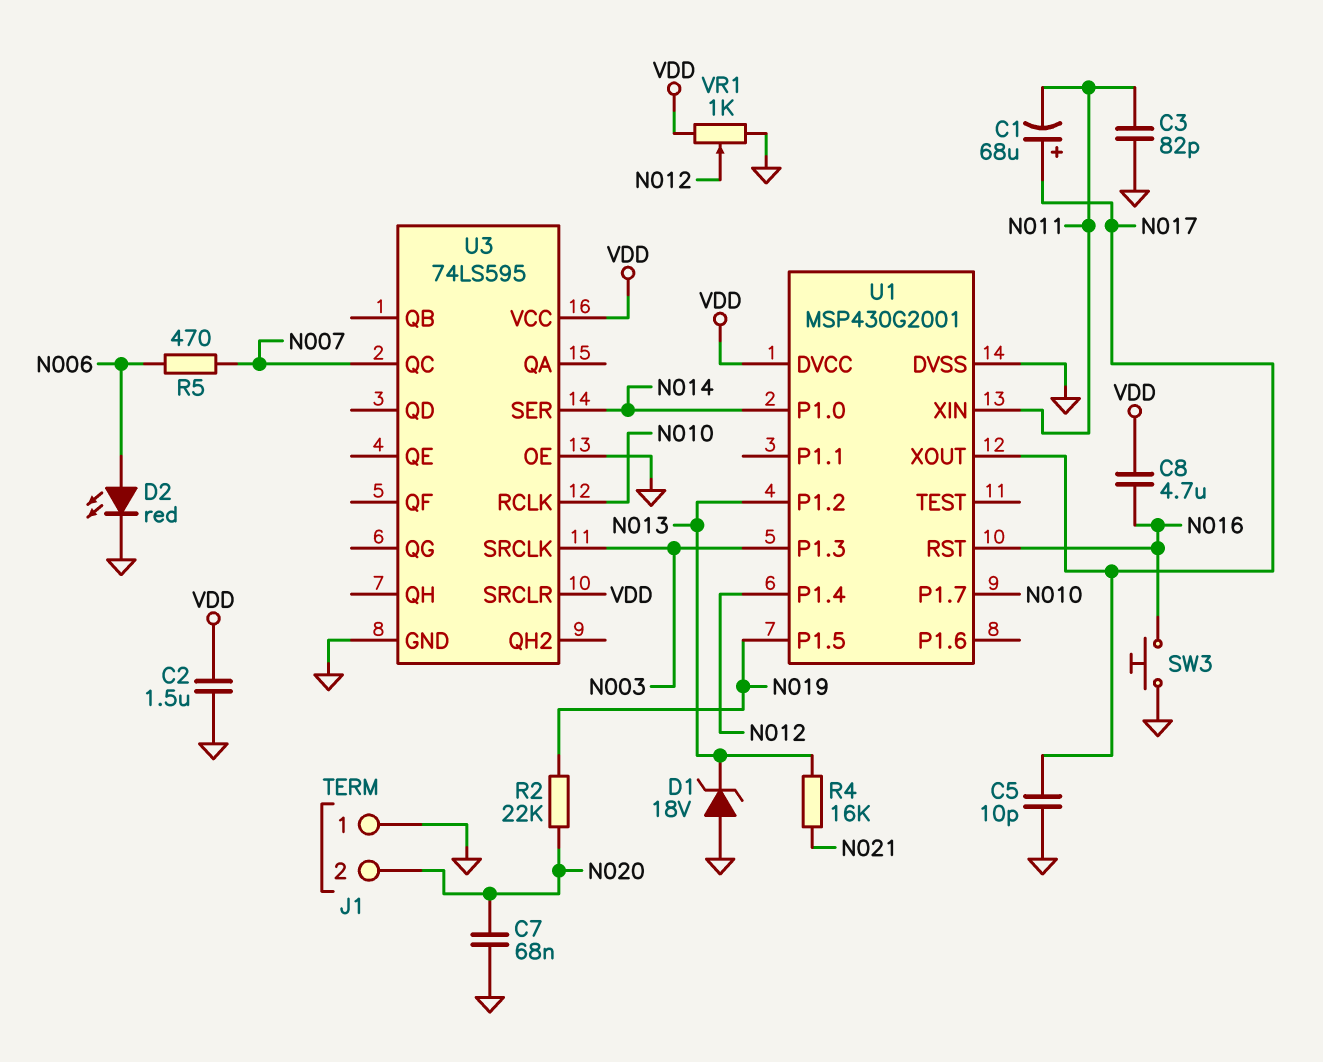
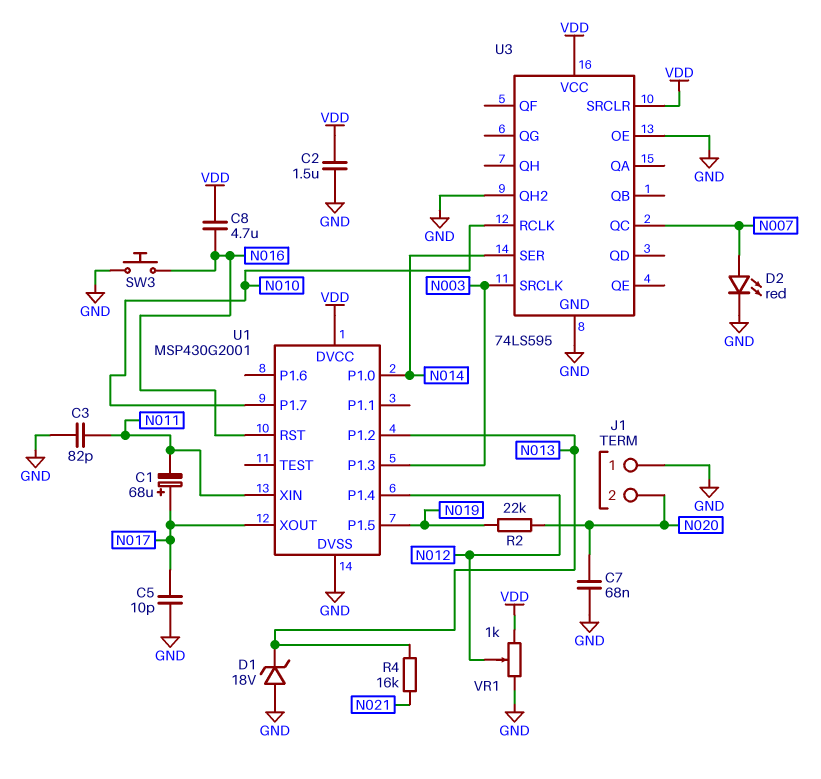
D2: LED red (A N006, K GND) -> LED red (A N007, K GND)
R5: 470 (N006, N007) -> none
U3 pin QH2: none -> GND

